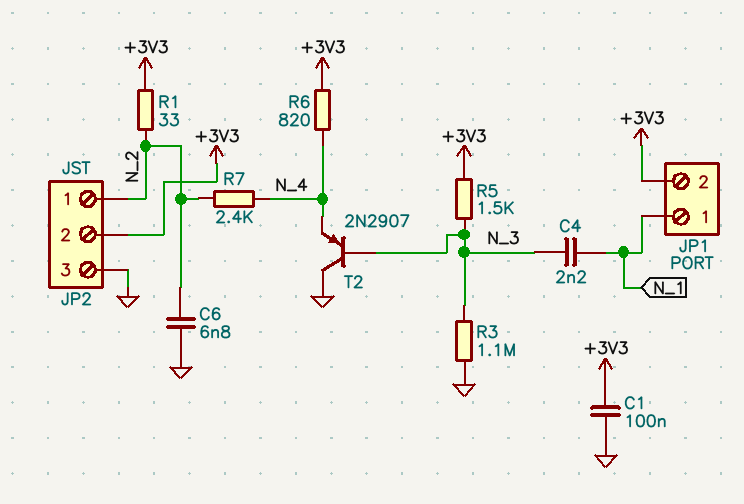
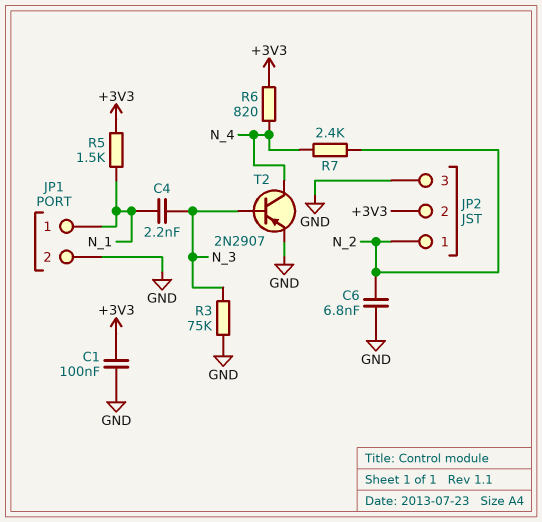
JP1 pin 2: +3V3 -> GND
R1: 33 (+3V3, N_2) -> none
R3: 1.1M (GND, N_3) -> 75k (GND, N_3)
R5: 1.5k (+3V3, N_3) -> 1.5k (+3V3, N_1)
T2: PNP 2N2907 (B N_3, C GND, E N_4) -> PNP 2N2907 (B N_3, C N_4, E GND)

